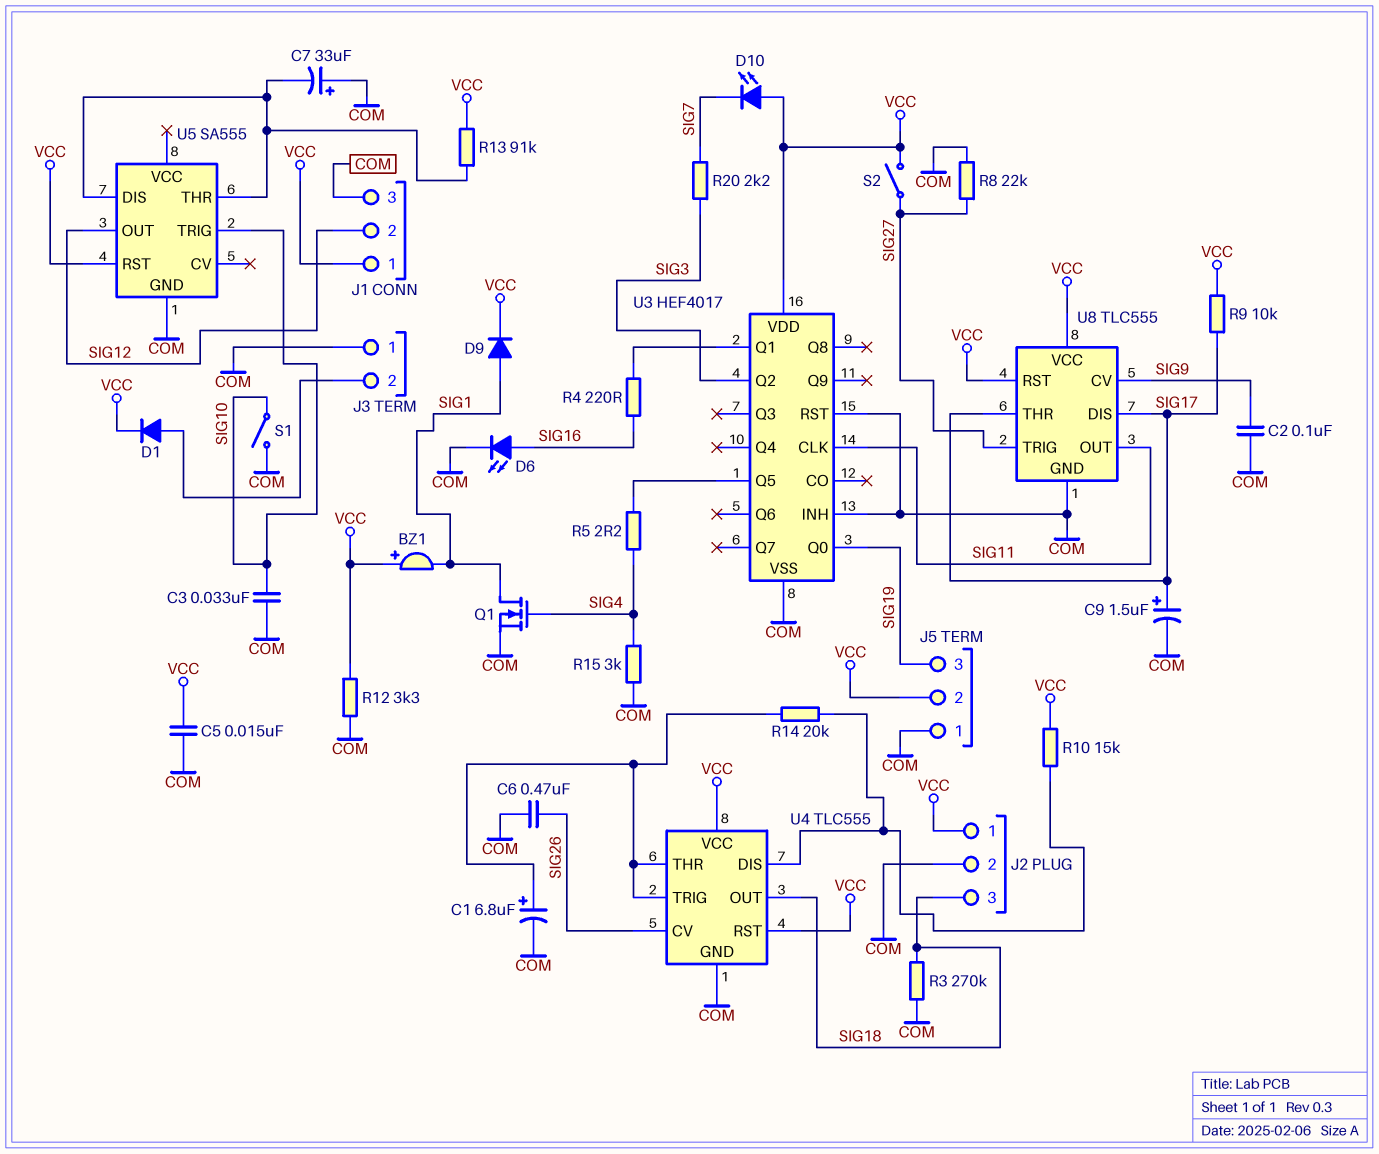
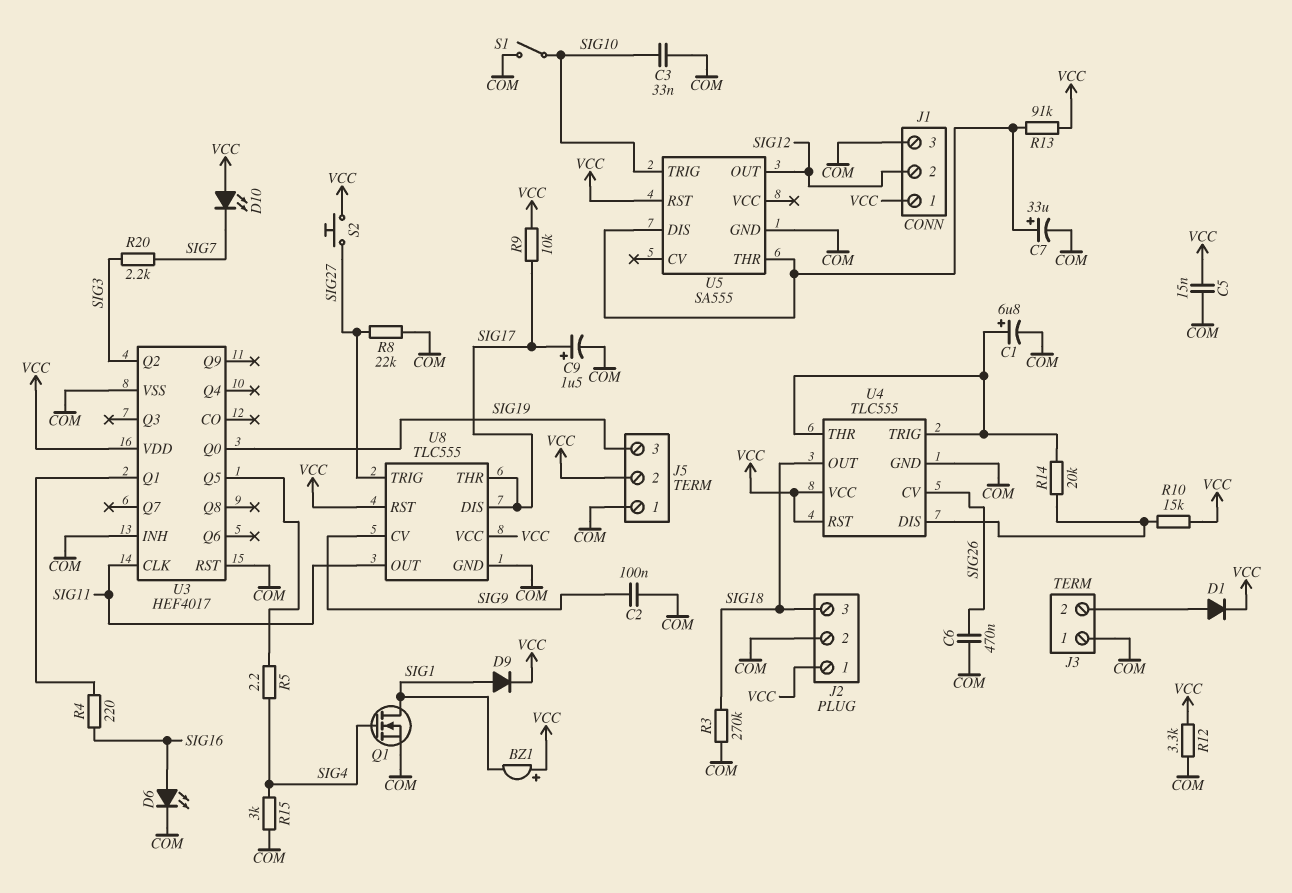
C7: 33uF (plus COM, minus U5/DIS) -> 33uF (plus U5/DIS, minus COM)
S2: switch (SIG27, VCC) -> button (SIG27, VCC)

